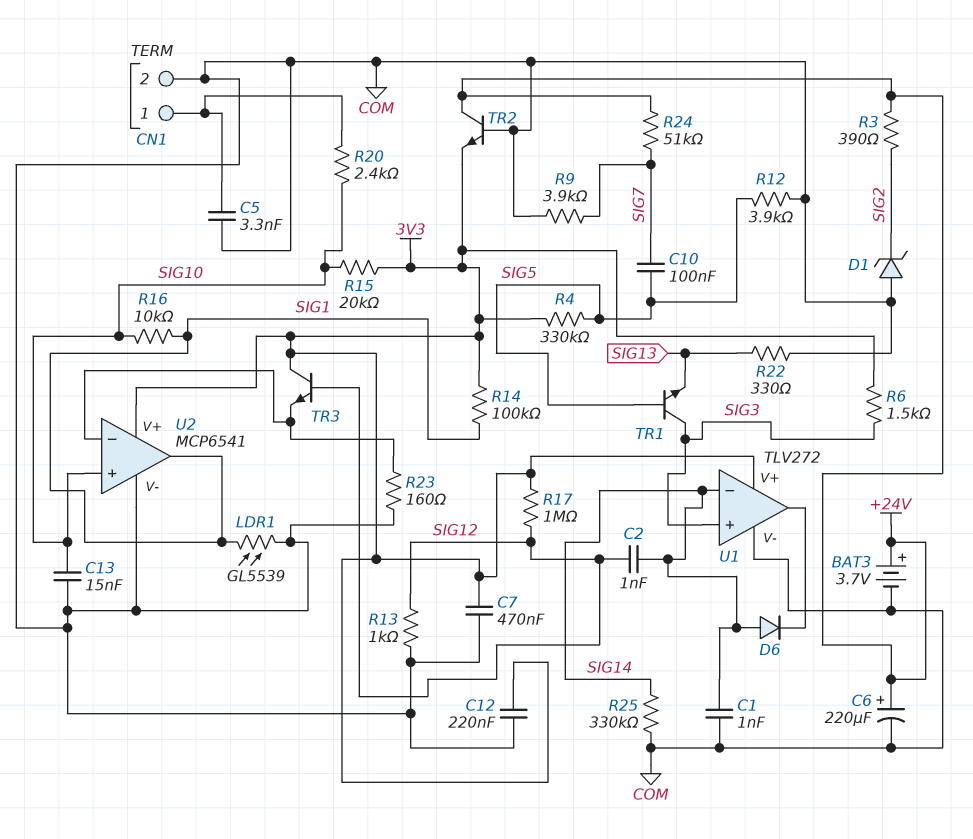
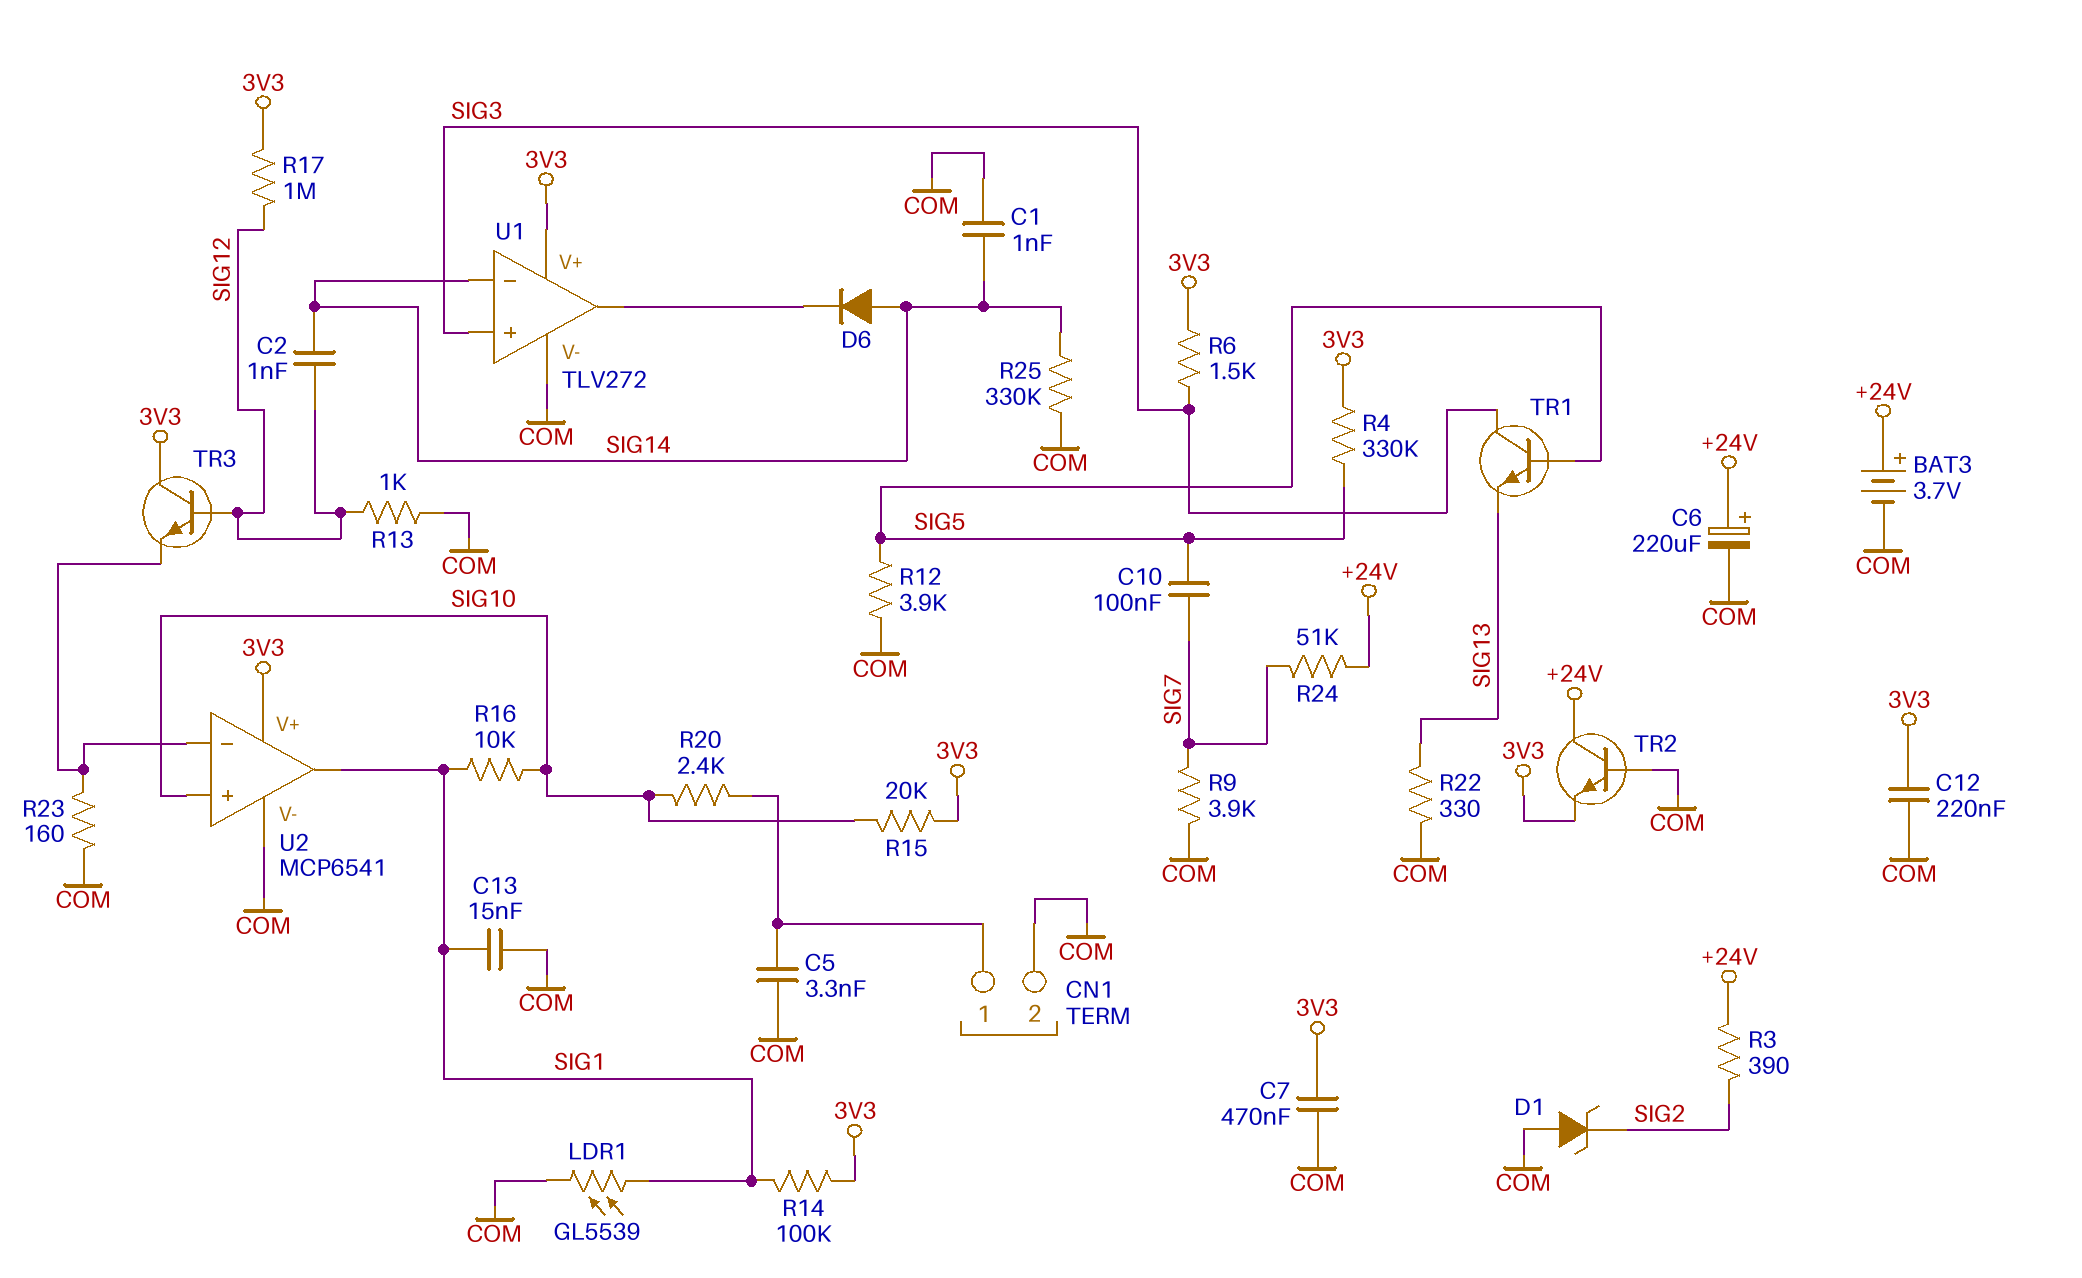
C13: 15nF (COM, SIG10) -> 15nF (COM, SIG1)

